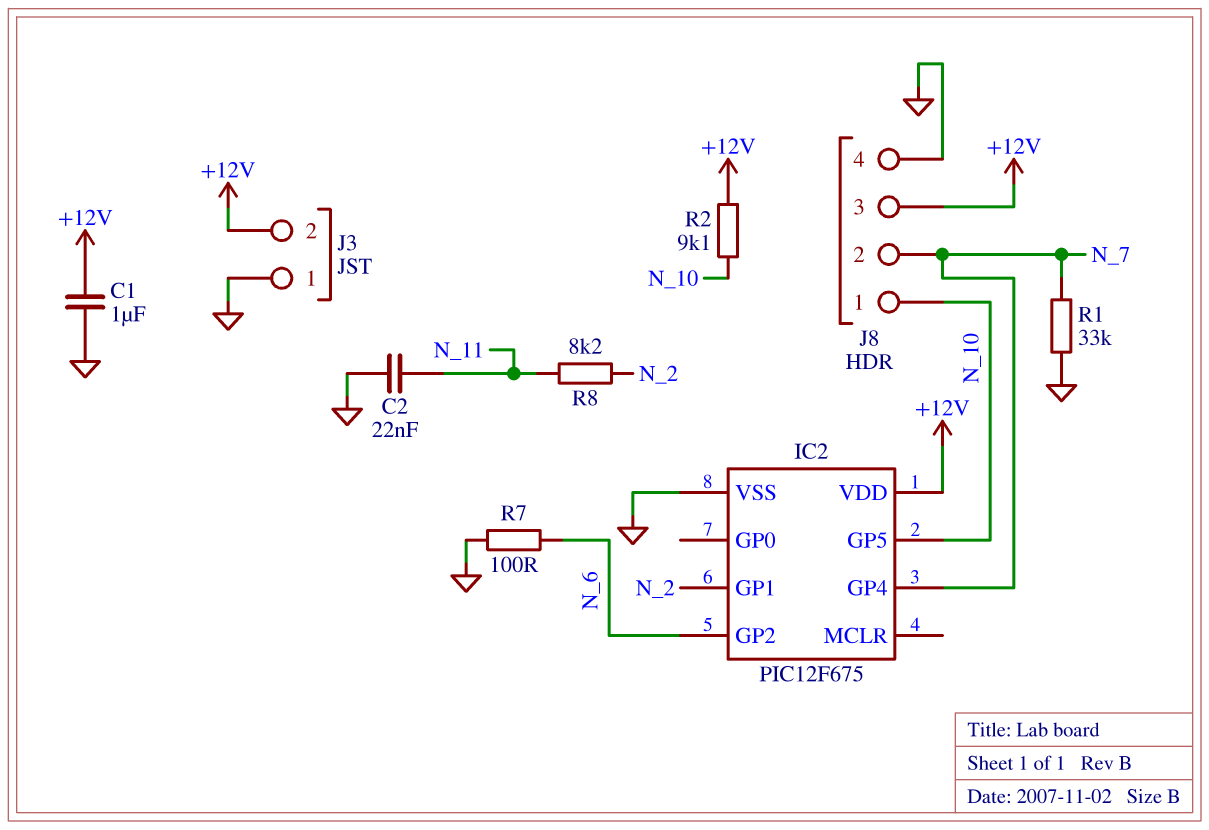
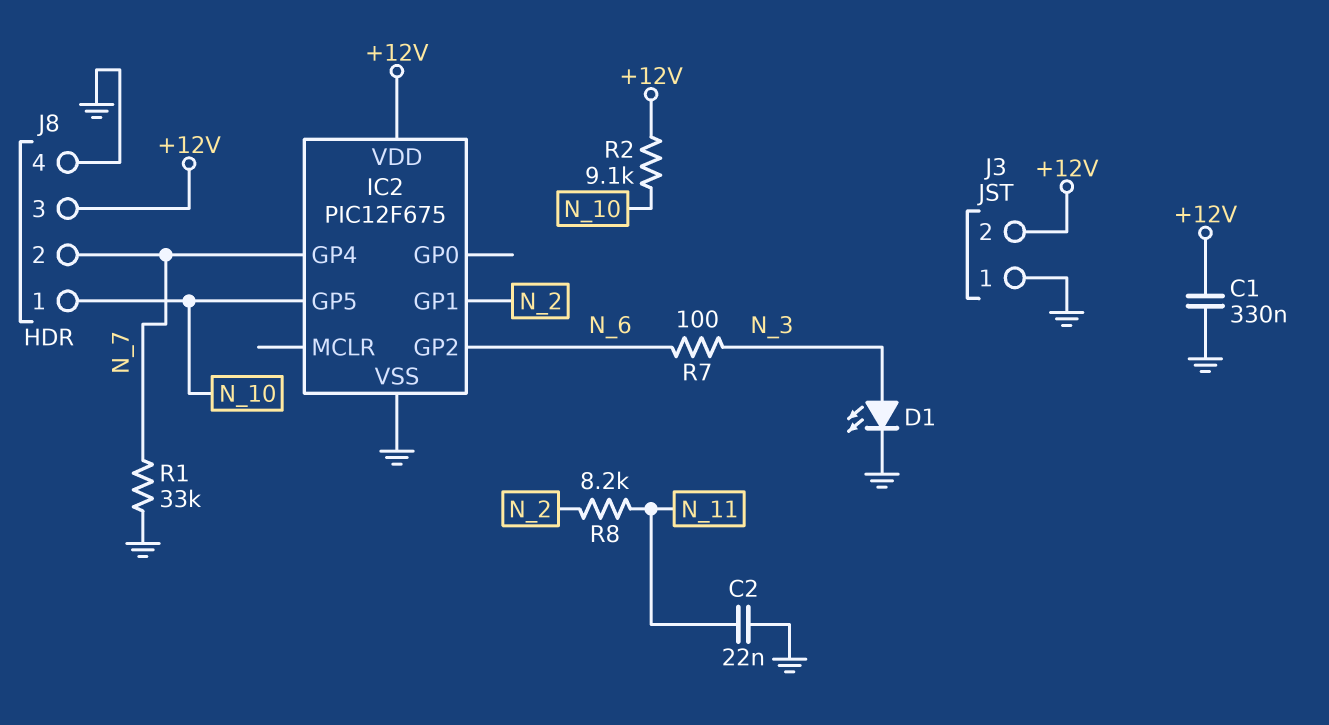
C1: 1uF (+12V, GND) -> 330nF (+12V, GND)
D1: none -> LED (A N_3, K GND)
R7: 100 (GND, N_6) -> 100 (N_3, N_6)

